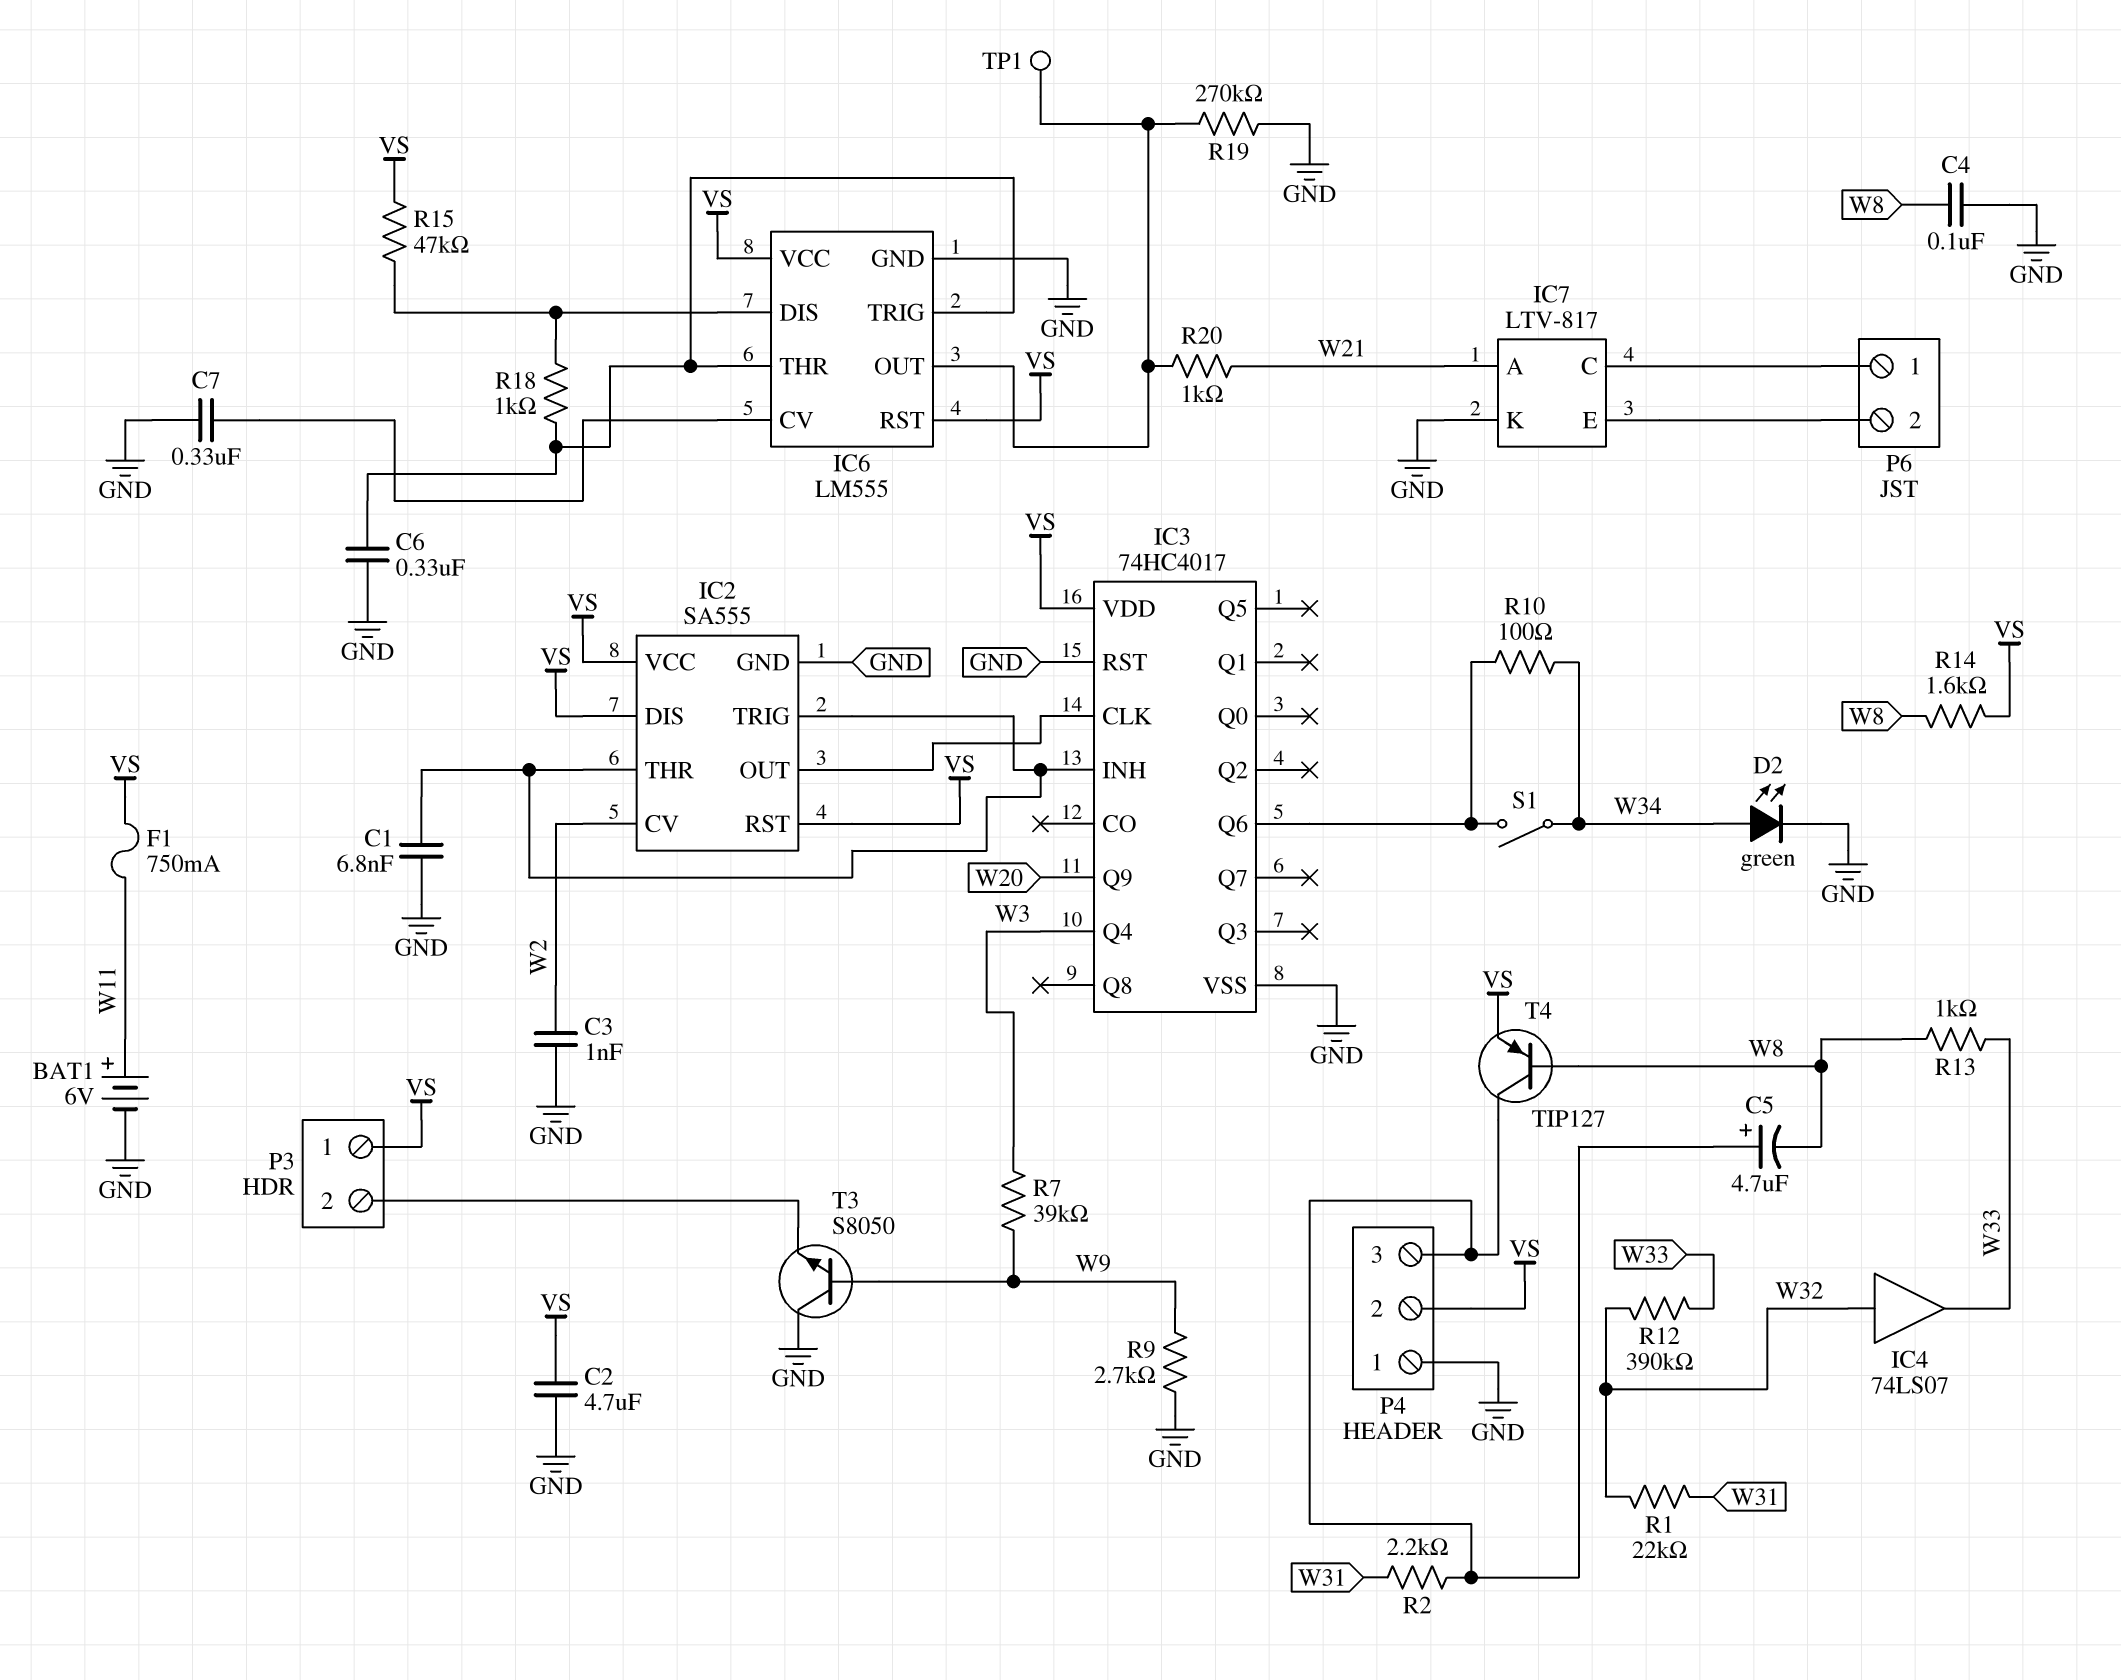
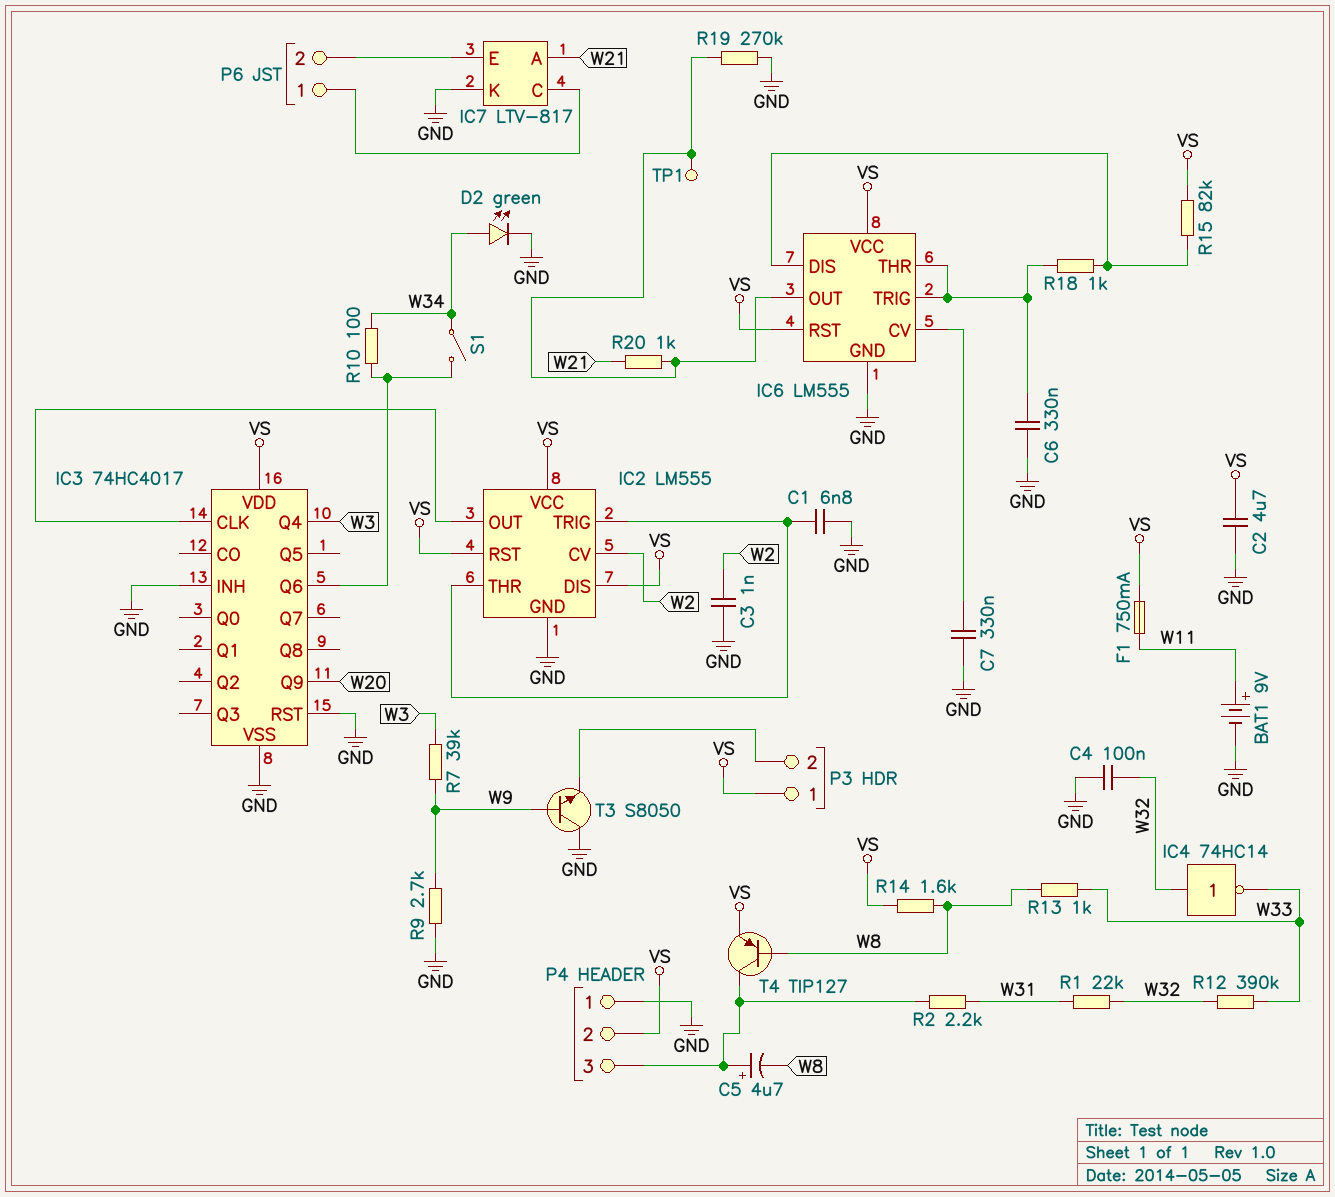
BAT1: 6V (plus W11, minus GND) -> 9V (plus W11, minus GND)
C4: 100nF (GND, W8) -> 100nF (GND, W32)
IC2: SA555 -> LM555
IC3 pin INH: IC2/THR -> GND
IC4: buffer 74LS07 (in W32, out W33) -> NOT 74HC14 (in W32, out W33)
R15: 47k (IC6/DIS, VS) -> 82k (IC6/DIS, VS)

